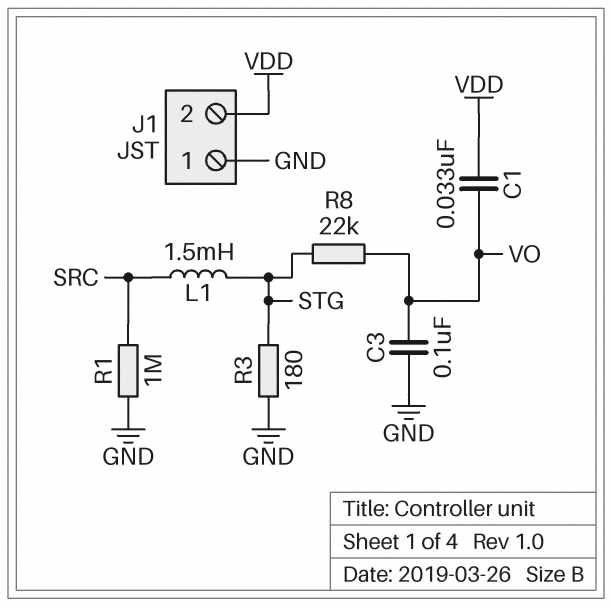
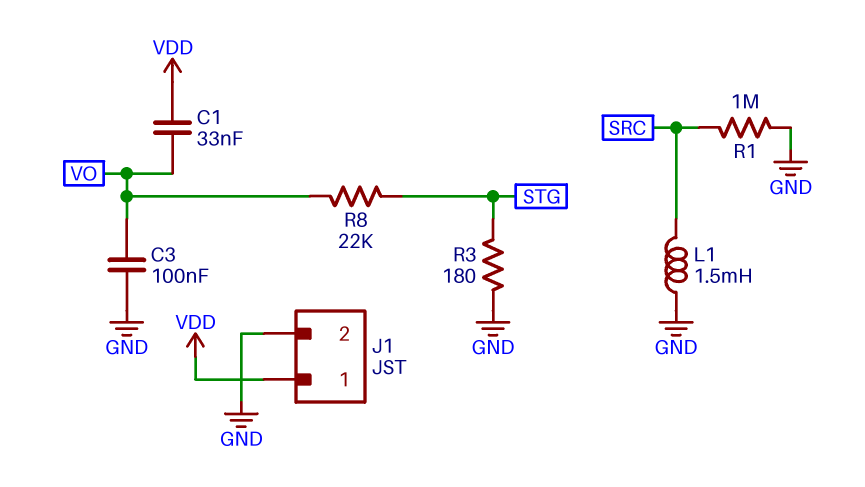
J1 pin 1: GND -> VDD
J1 pin 2: VDD -> GND
L1: 1.5mH (SRC, STG) -> 1.5mH (GND, SRC)

